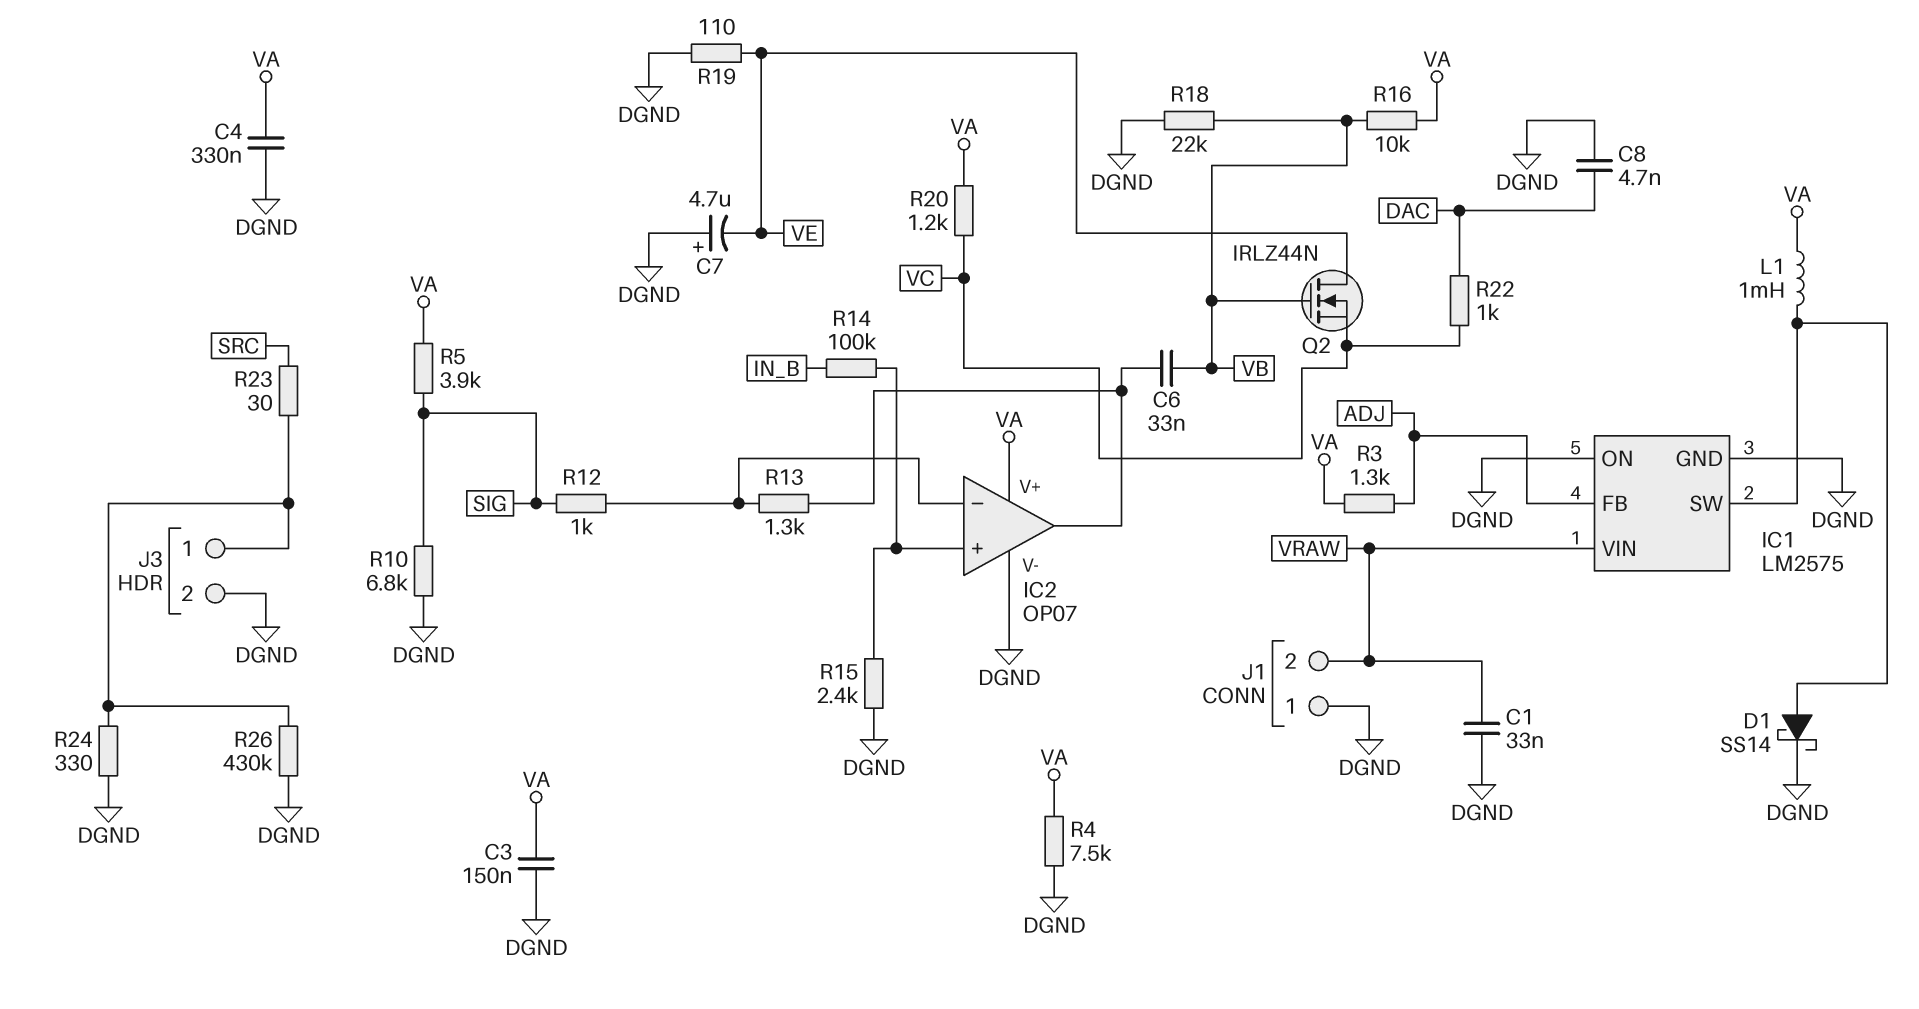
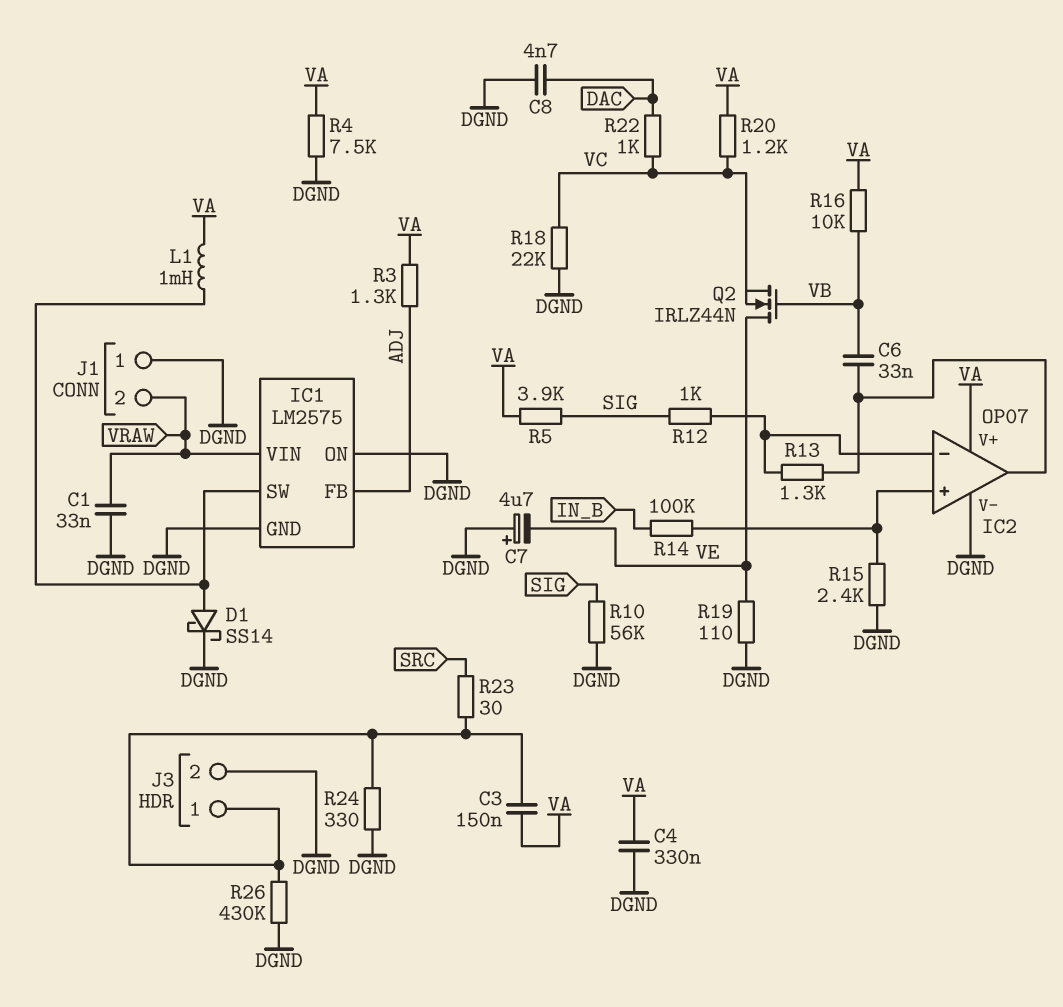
C3: 150nF (DGND, VA) -> 150nF (J3/1, VA)
R10: 6.8k (DGND, SIG) -> 56k (DGND, SIG)
R18: 22k (DGND, VB) -> 22k (DGND, VC)

